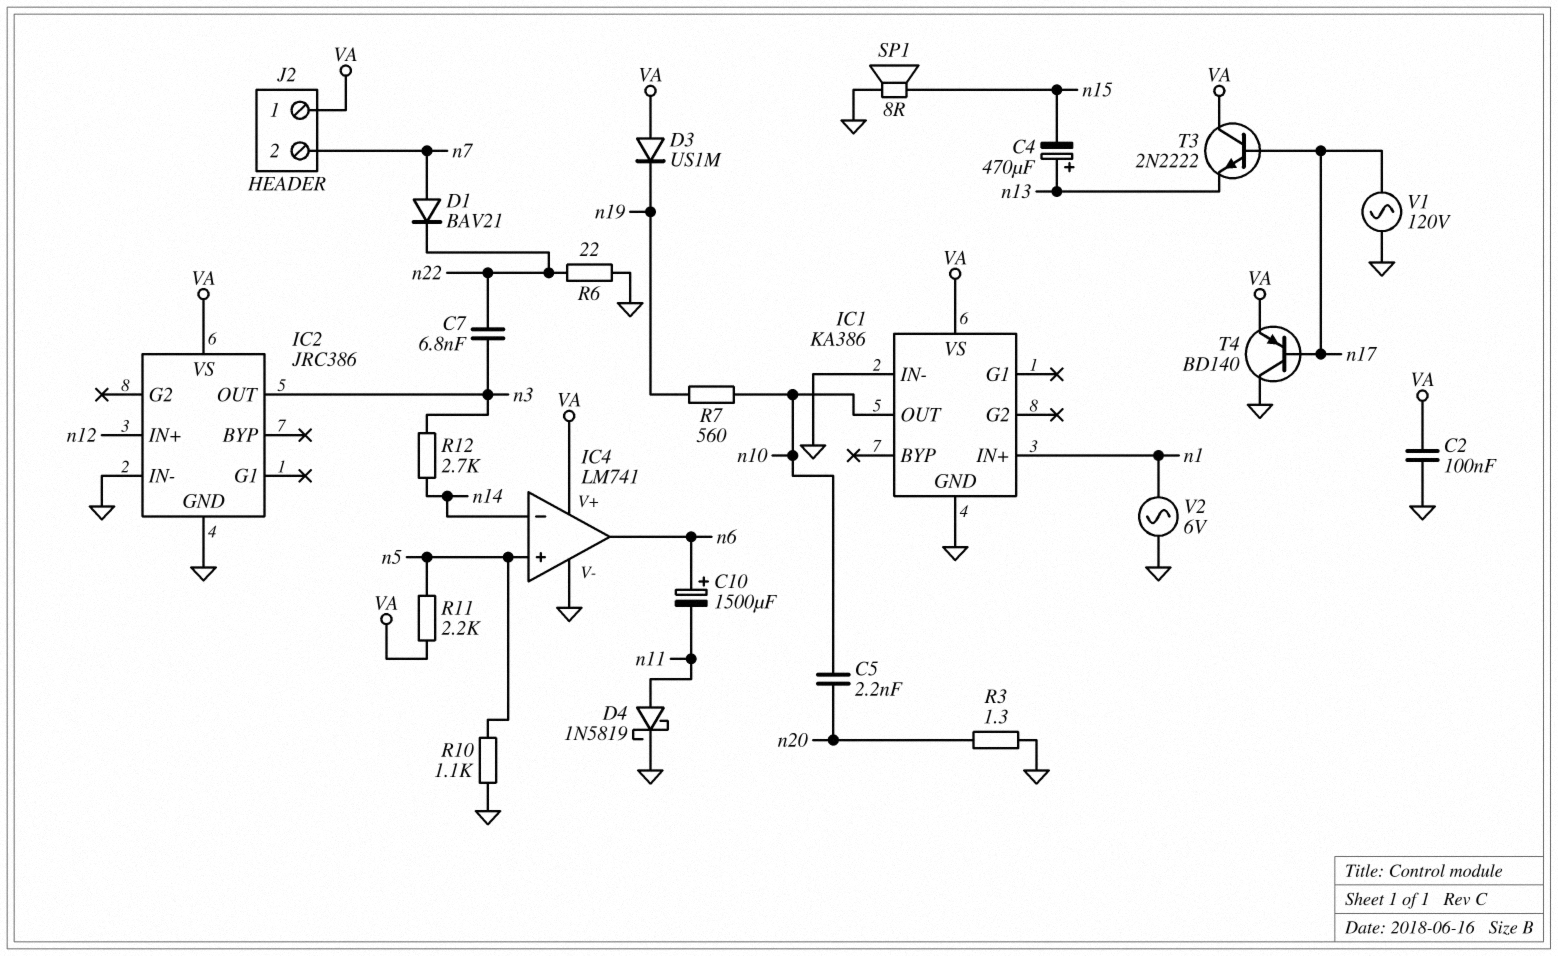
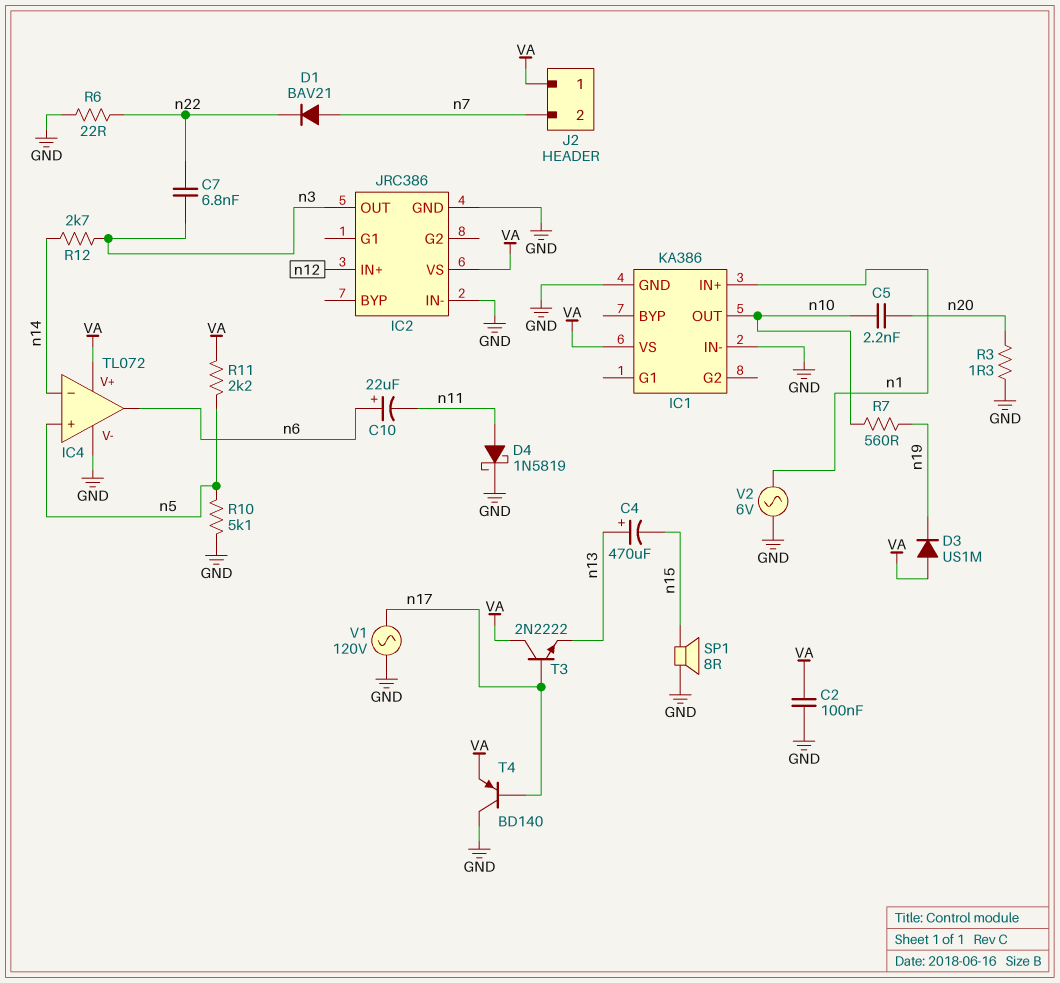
C10: 1500uF (plus n6, minus n11) -> 22uF (plus n6, minus n11)
IC4: LM741 -> TL072
R10: 1.1k (GND, n5) -> 5.1k (GND, n5)

